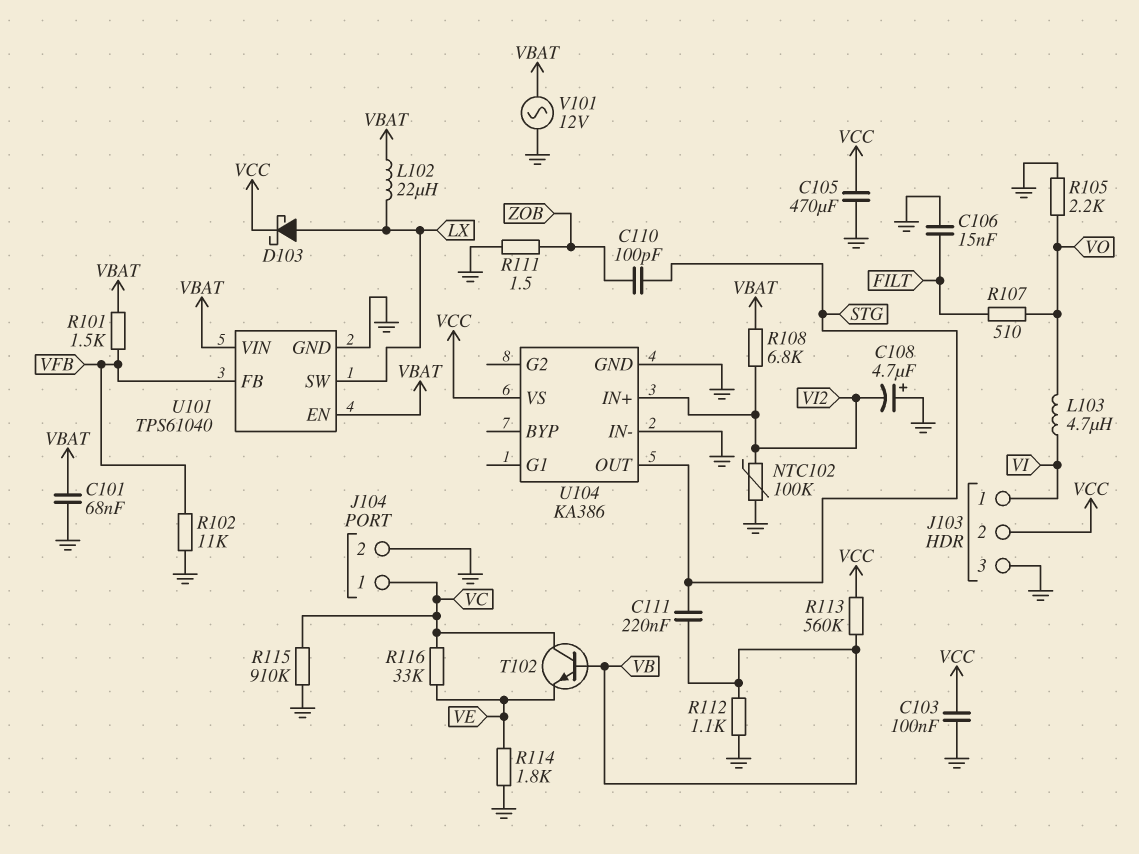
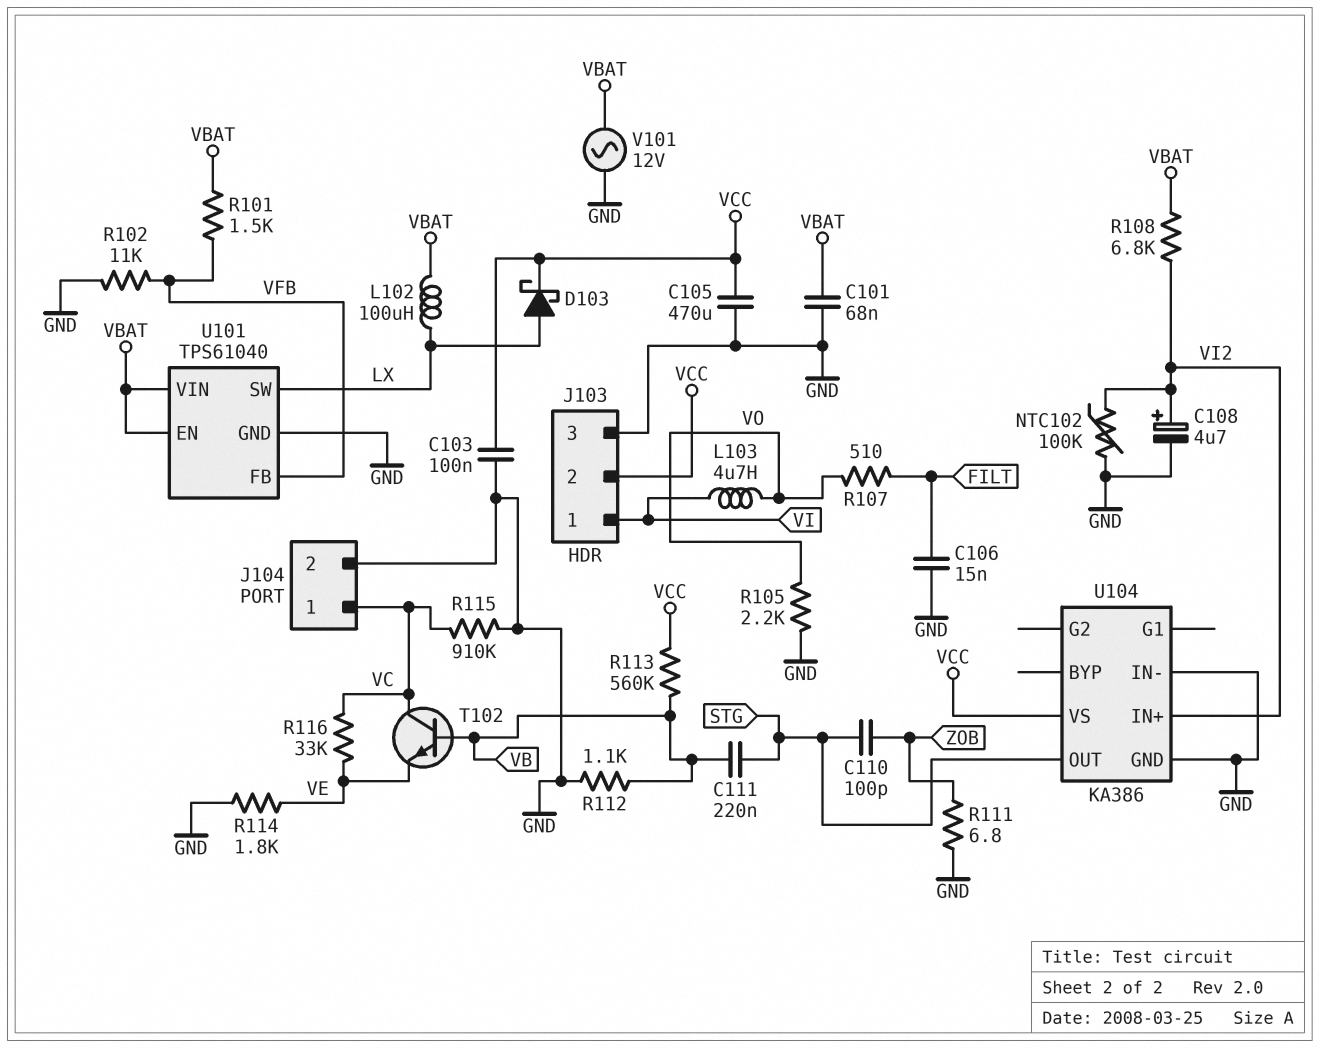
C108: 4.7uF (plus GND, minus VI2) -> 4.7uF (plus VI2, minus GND)
L102: 22uH (LX, VBAT) -> 100uH (LX, VBAT)
R111: 1.5 (GND, ZOB) -> 6.8 (GND, ZOB)

